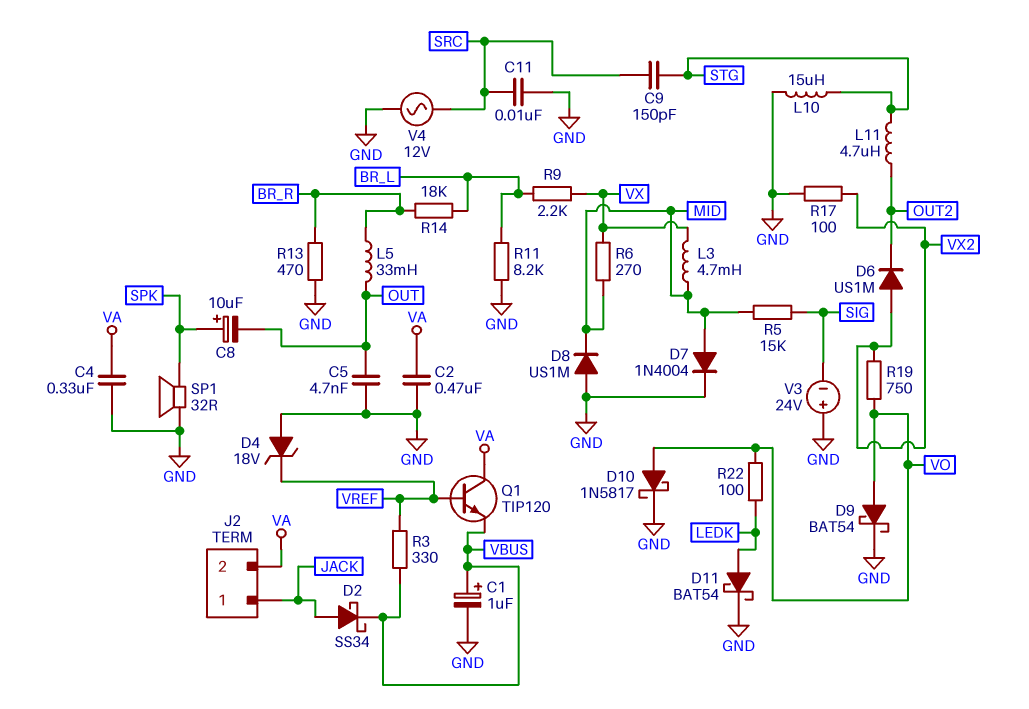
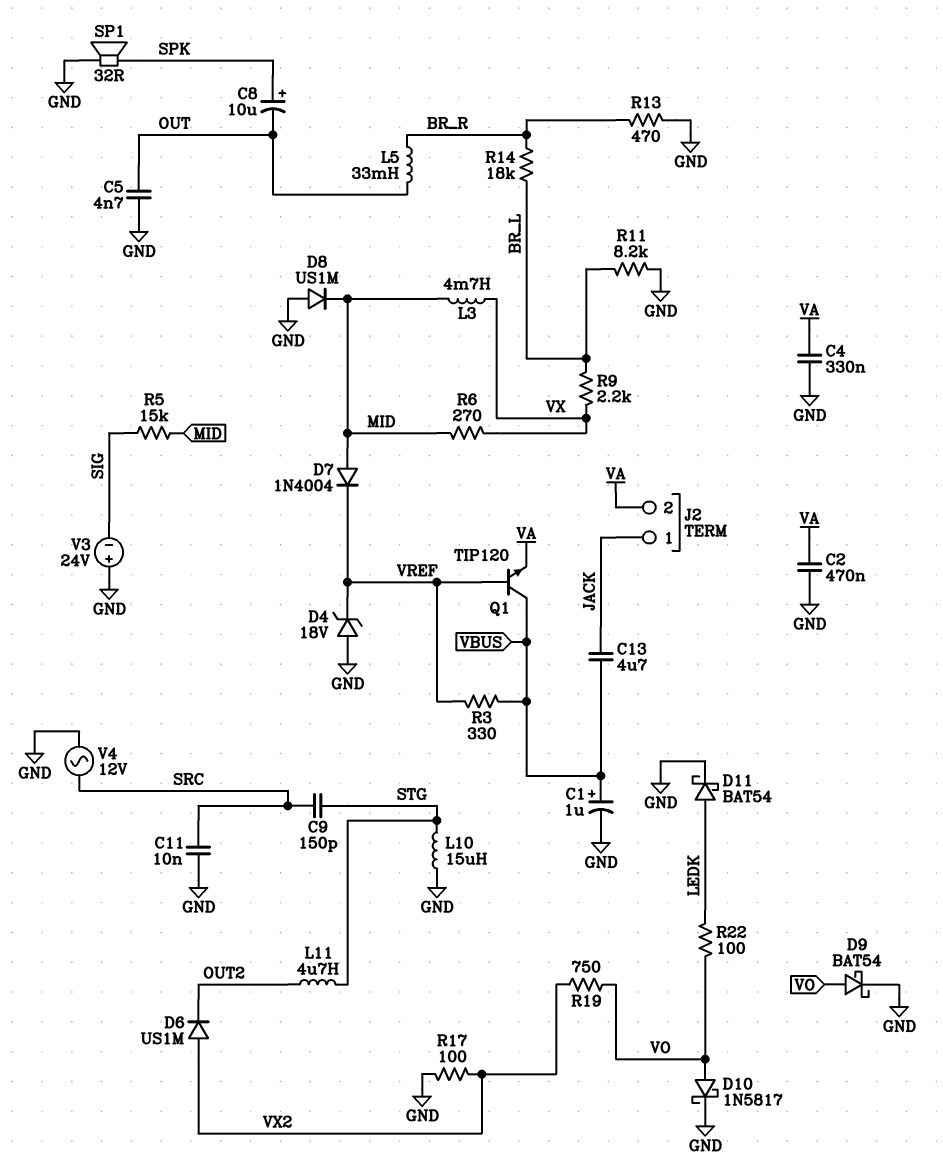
C13: none -> 4.7uF (JACK, VBUS)
D2: schottky SS34 (A JACK, K VBUS) -> none
D7: diode 1N4004 (A MID, K GND) -> diode 1N4004 (A MID, K VREF)
Q1: NPN TIP120 (B VREF, C VA, E VBUS) -> NPN TIP120 (B VREF, C VBUS, E VA)

